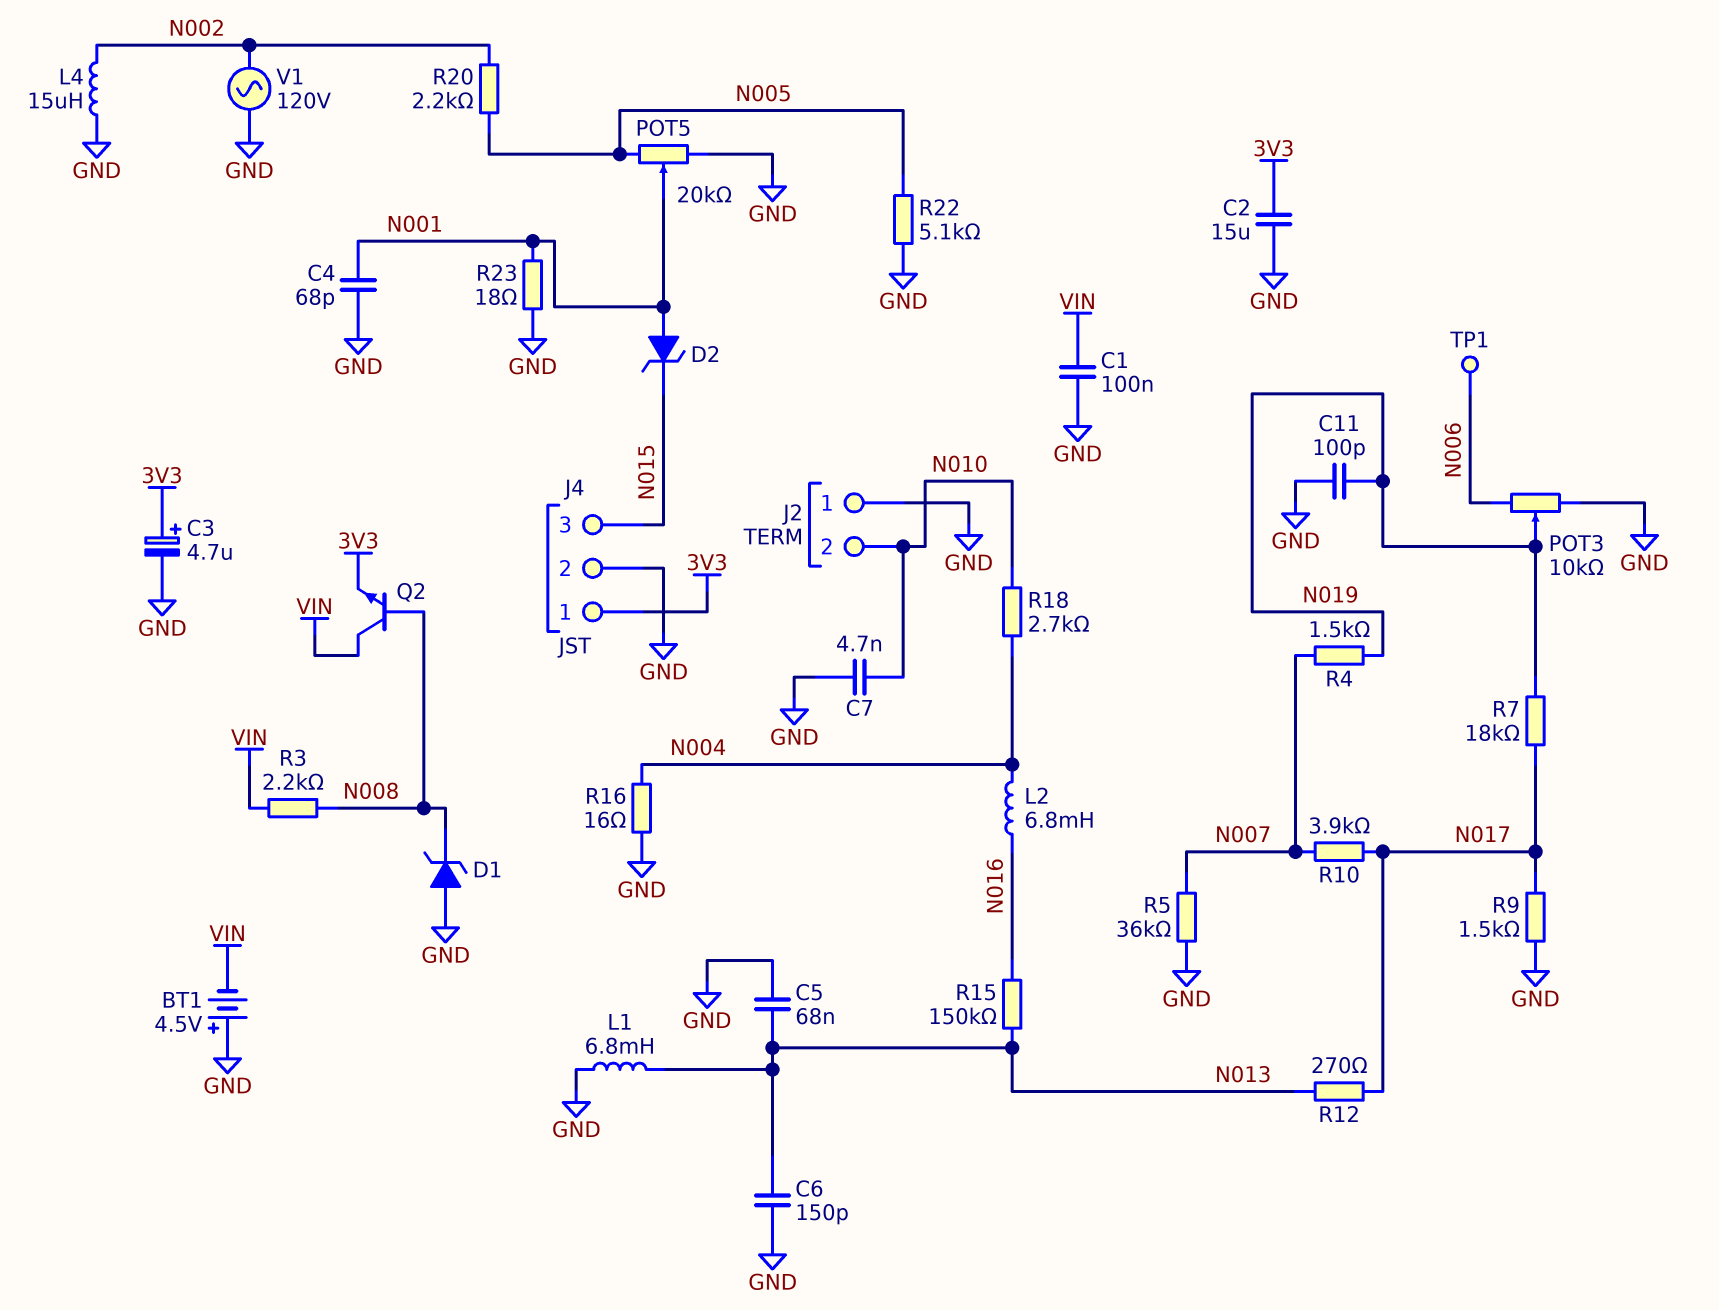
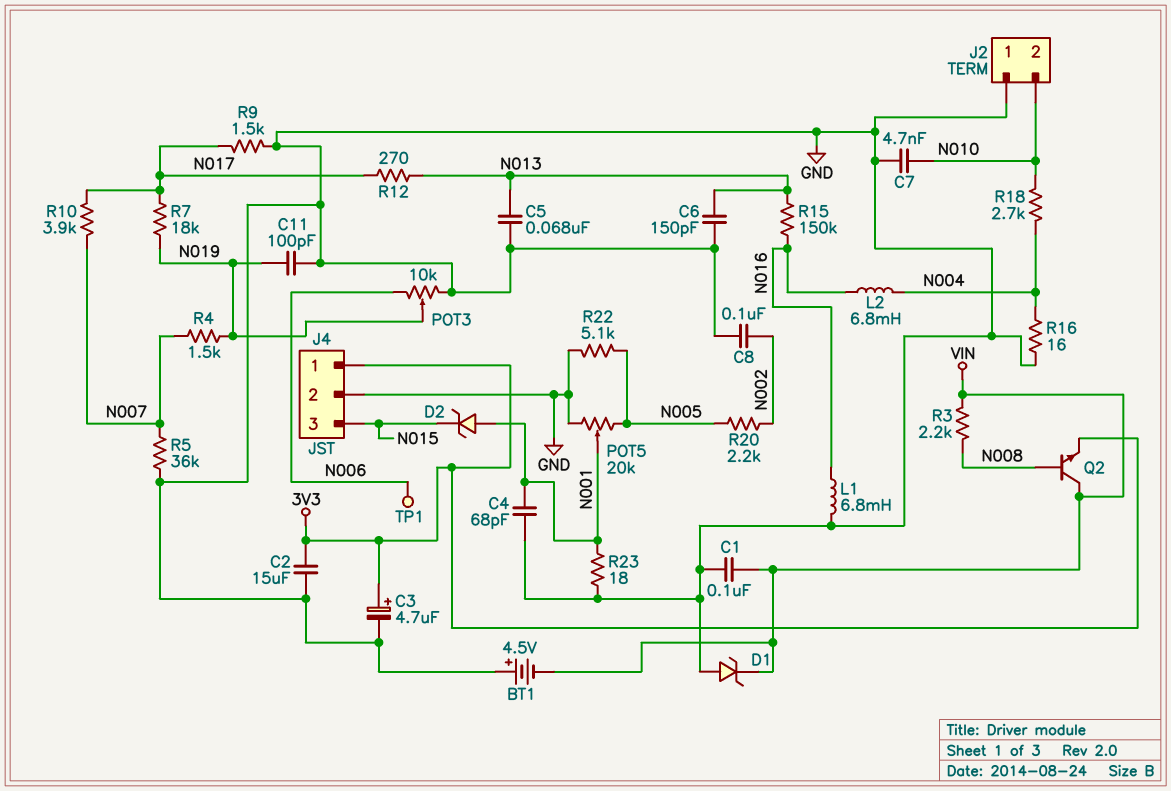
C8: none -> 100nF (GND, N002)
D1: zener (A GND, K N008) -> zener (A GND, K VIN)
L1: 6.8mH (GND, N013) -> 6.8mH (GND, N016)
L4: 15uH (GND, N002) -> none
V1: AC 120V (GND, N002) -> none

